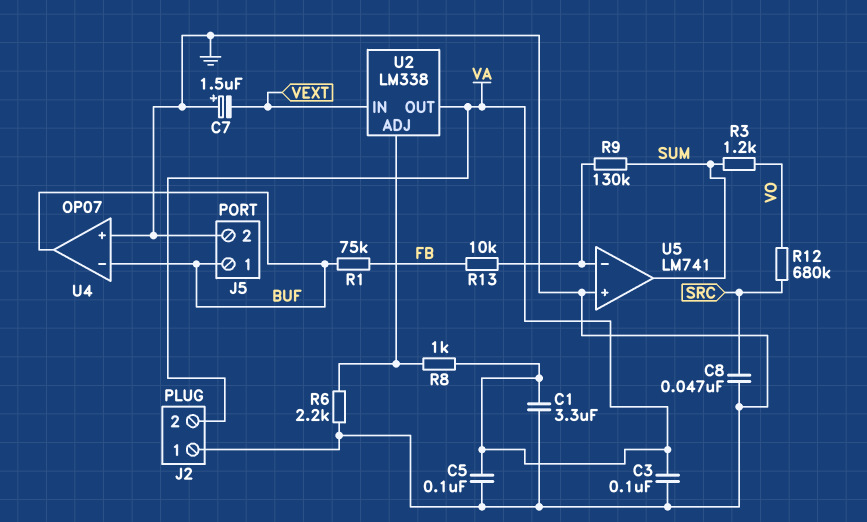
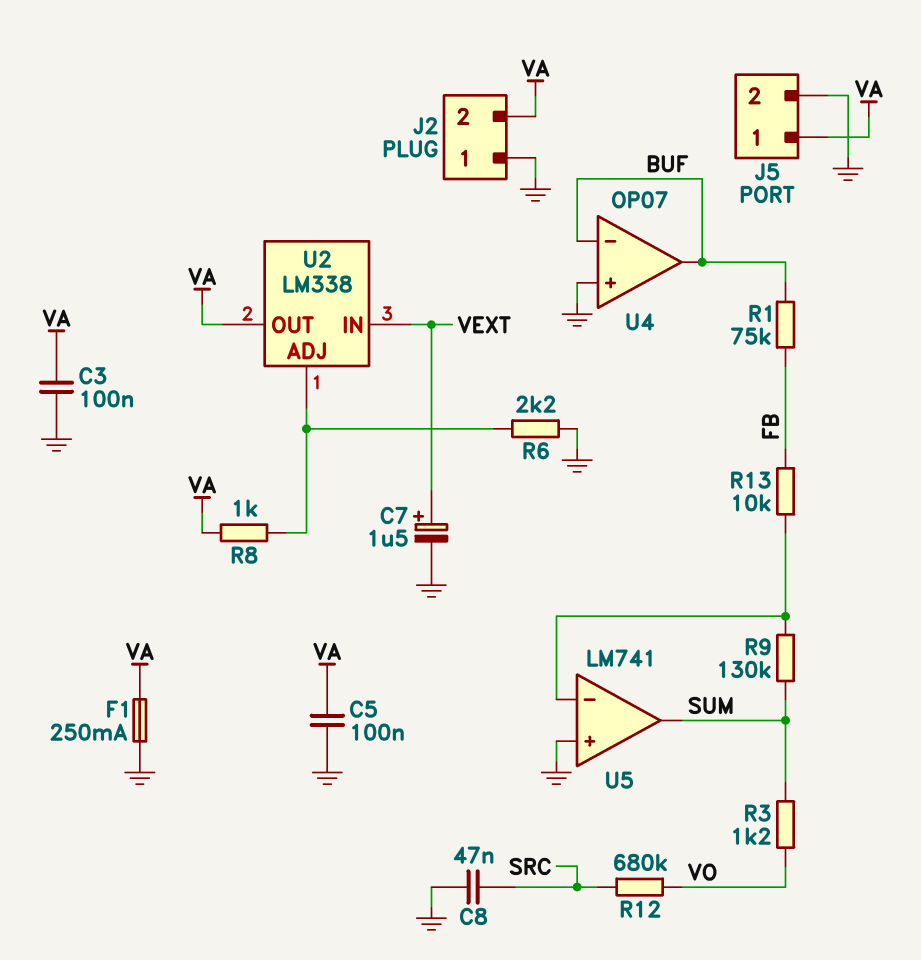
C1: 3.3uF (GND, VA) -> none
C7: 1.5uF (plus GND, minus VEXT) -> 1.5uF (plus VEXT, minus GND)
F1: none -> 250mA (GND, VA)
J5 pin 1: BUF -> VA

